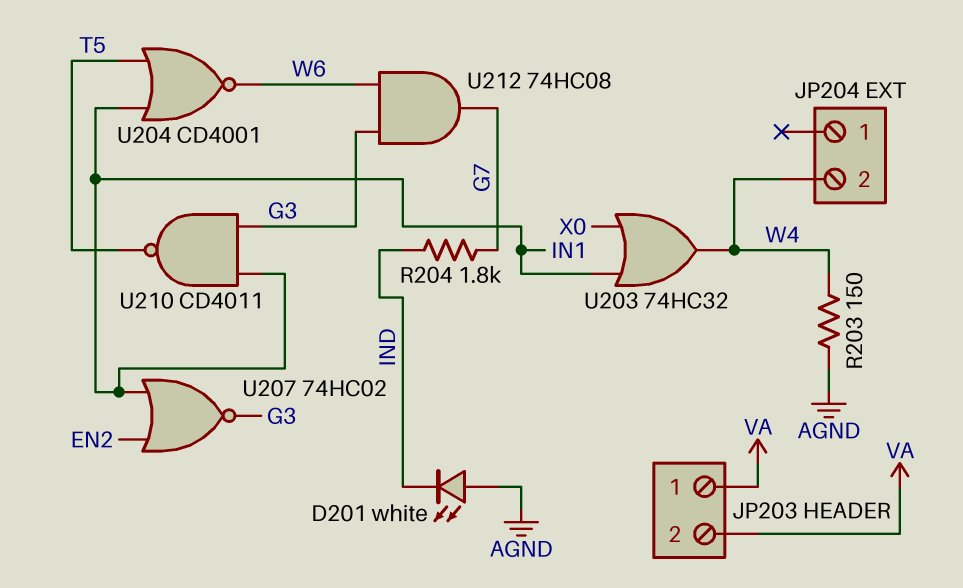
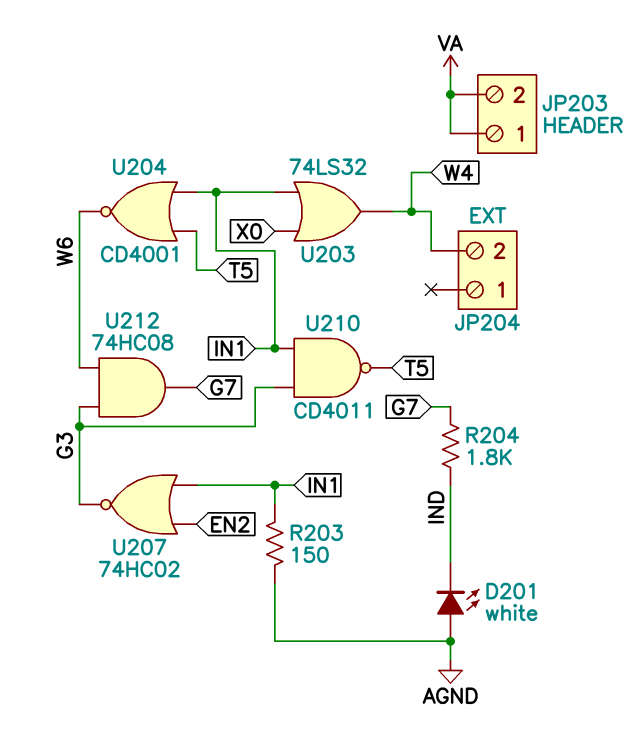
R203: 150 (AGND, W4) -> 150 (AGND, IN1)
U203: OR 74HC32 (in IN1, in X0, out W4) -> OR 74LS32 (in IN1, in X0, out W4)

